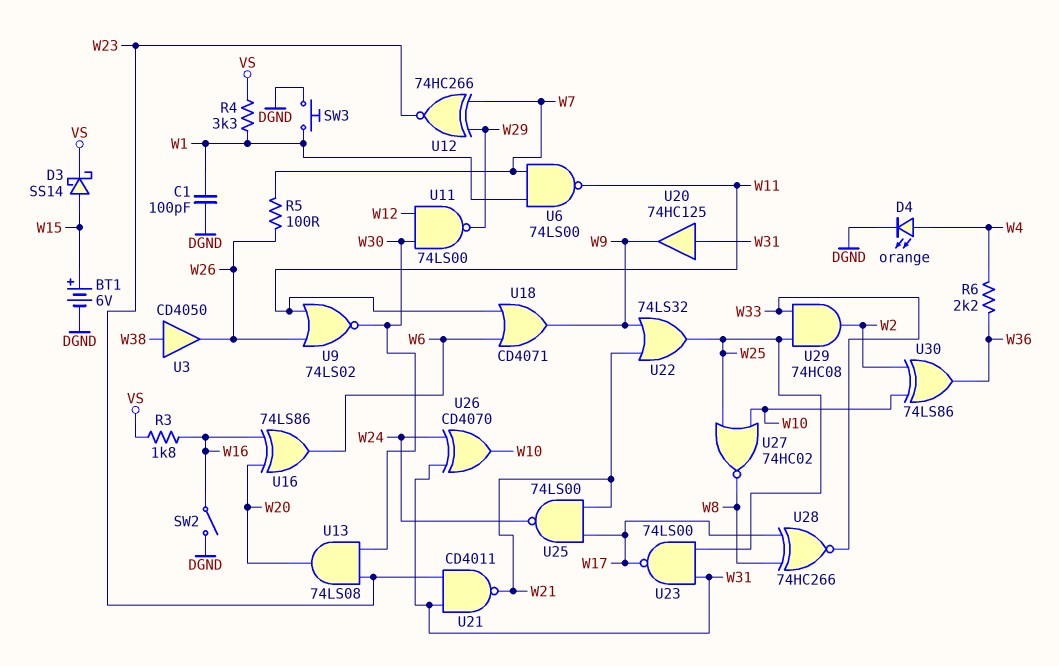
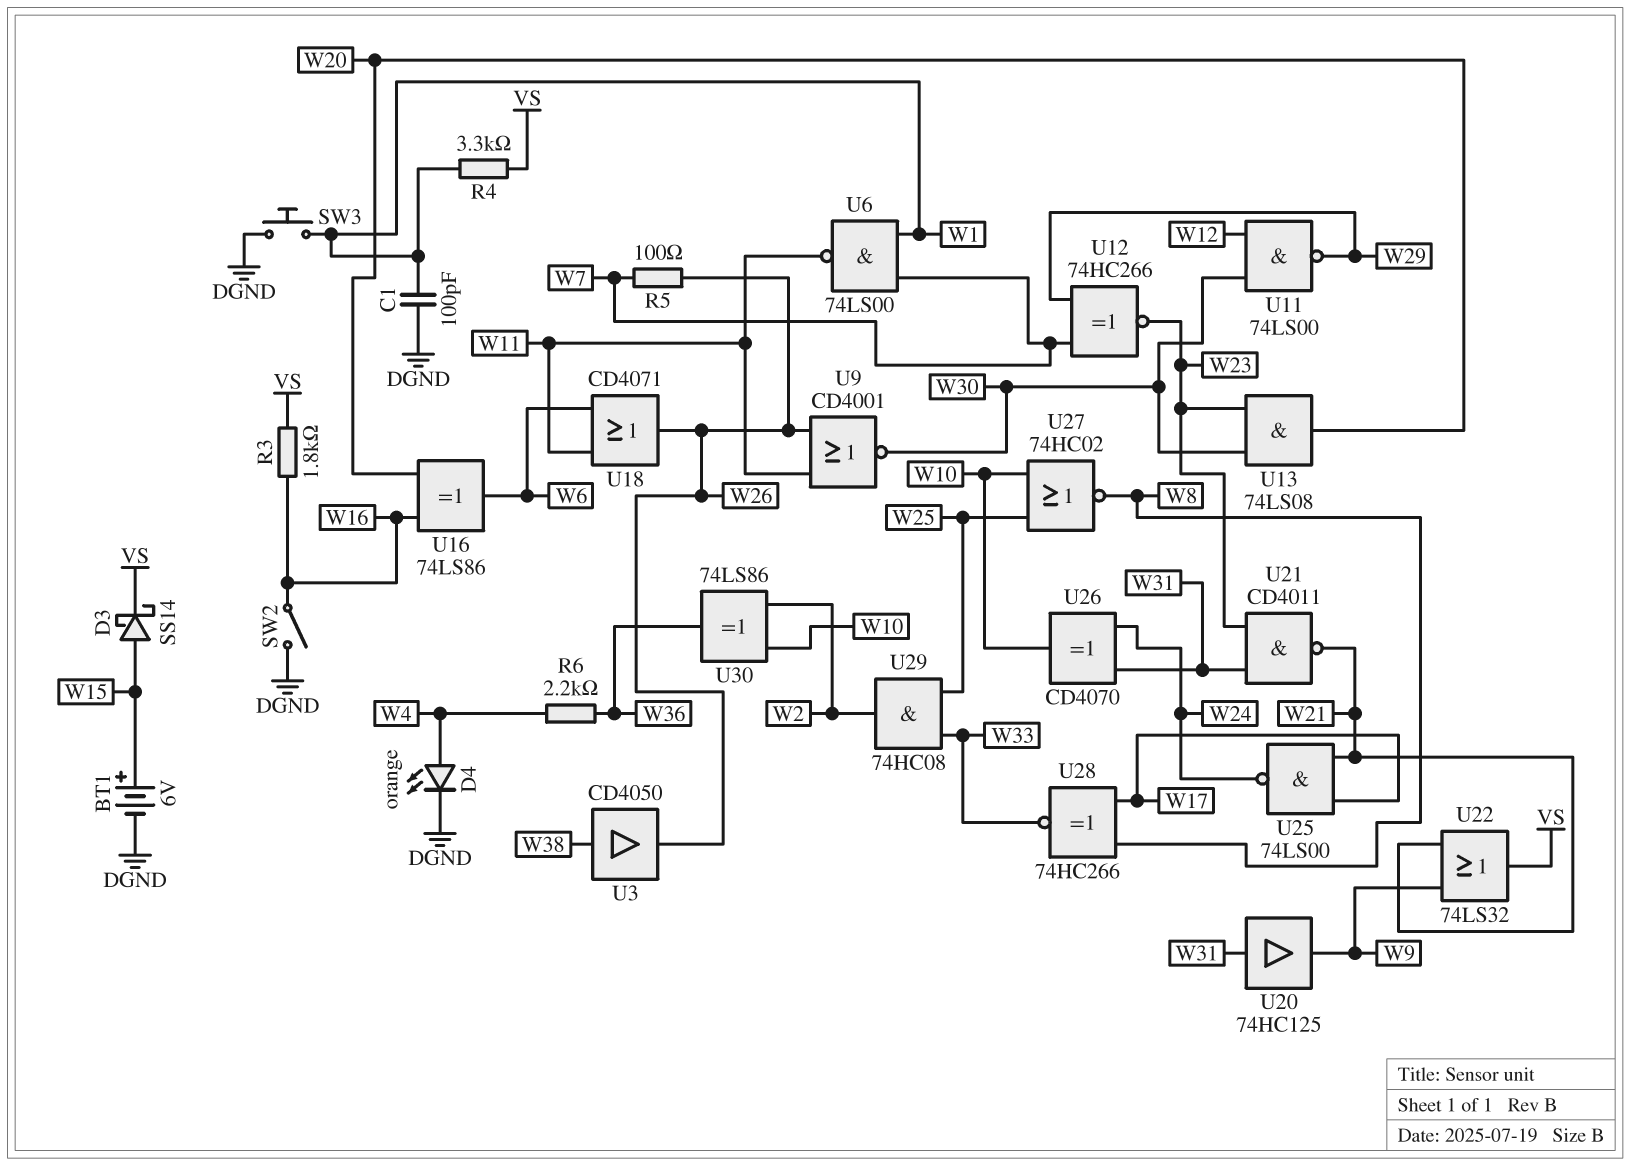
U9: NOR 74LS02 (in W11, in W26, out W30) -> NOR CD4001 (in W11, in W26, out W30)
U18: OR CD4071 (in W6, in W11, out W9) -> OR CD4071 (in W6, in W11, out W26)
U22: OR 74LS32 (in W9, in W21, out W25) -> OR 74LS32 (in W9, in W21, out VS)
U23: NAND 74LS00 (in W25, in W31, out W17) -> none

